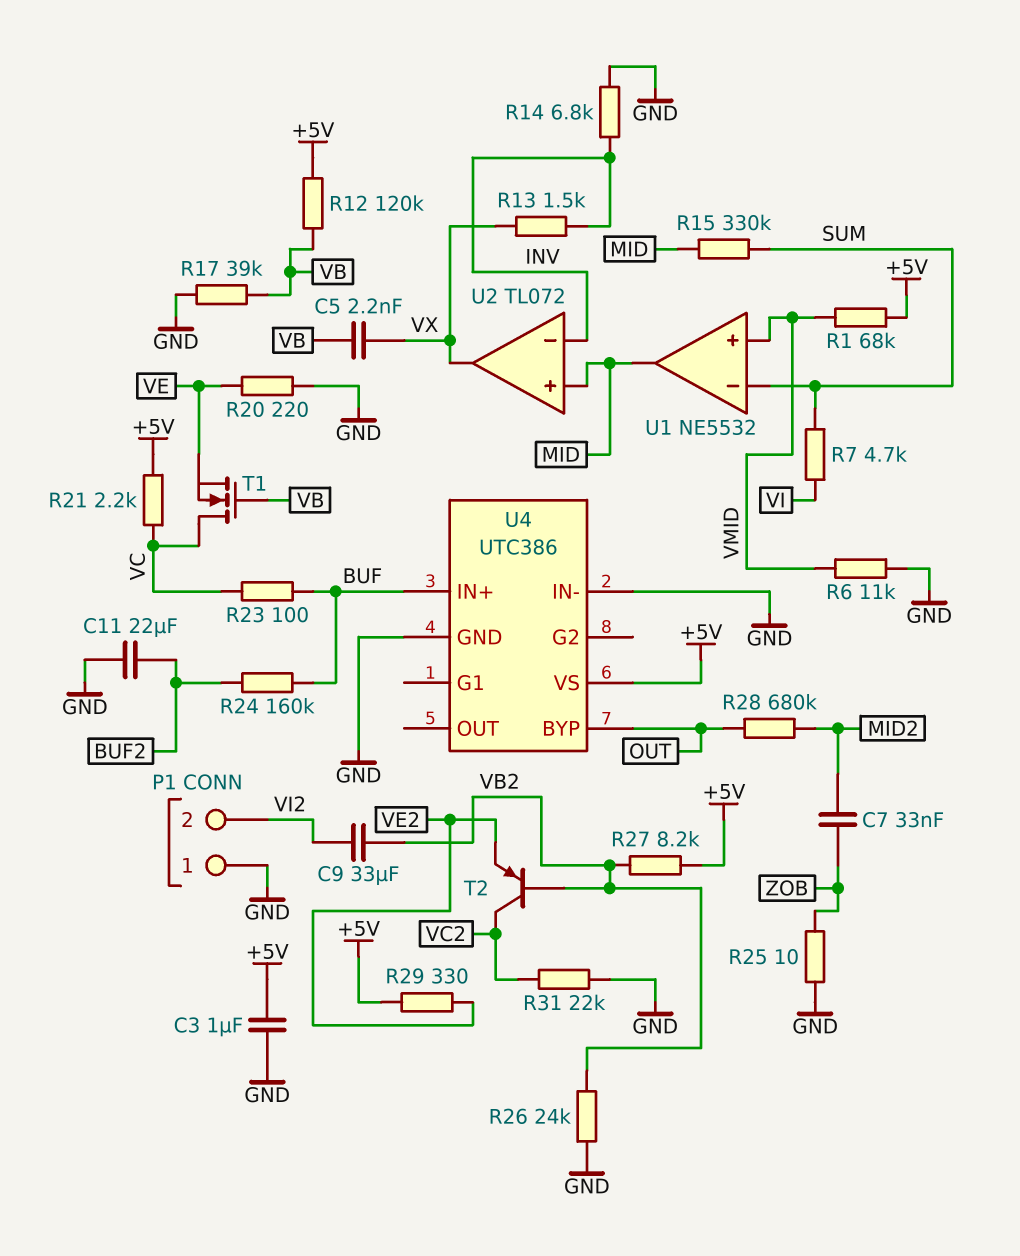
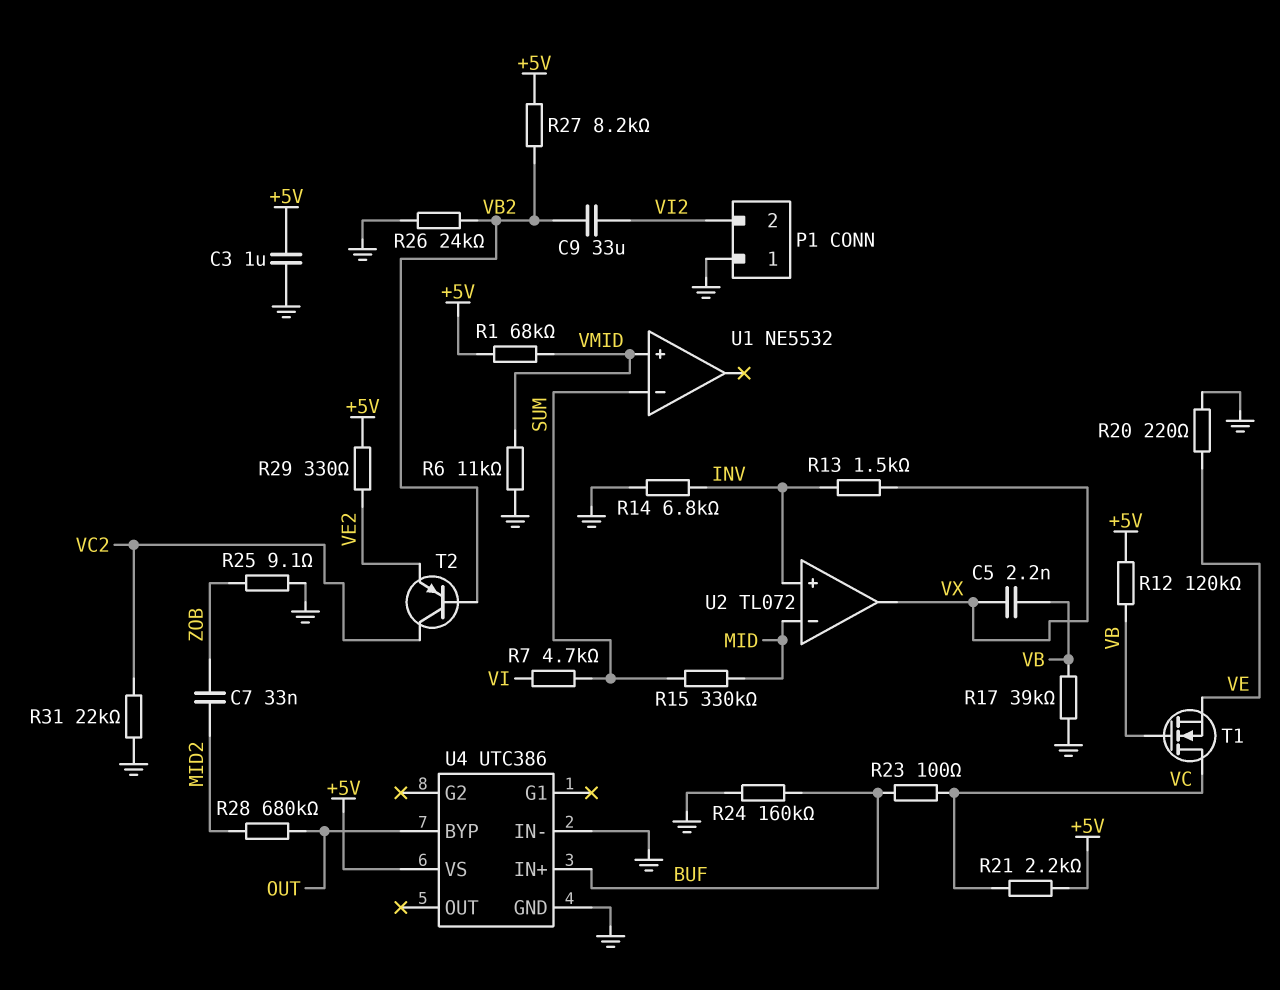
C11: 22uF (BUF2, GND) -> none
R24: 160k (BUF, BUF2) -> 160k (BUF, GND)
R25: 10 (GND, ZOB) -> 9.1 (GND, ZOB)
U1 pin out: MID -> none
U2 pin in+: MID -> INV
U2 pin in-: INV -> MID

